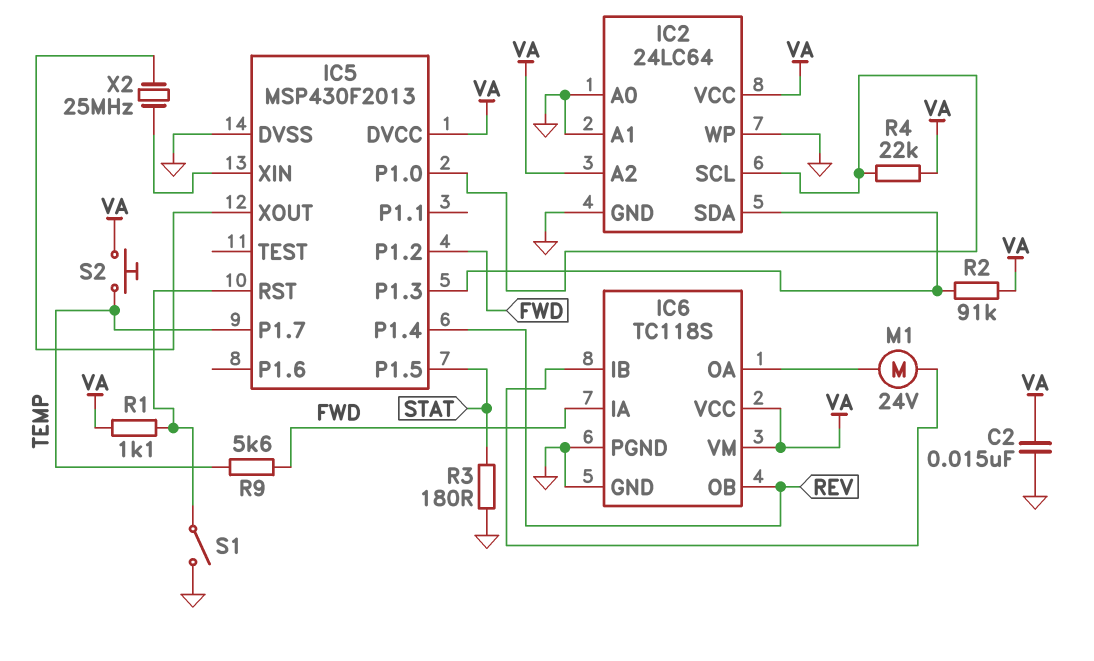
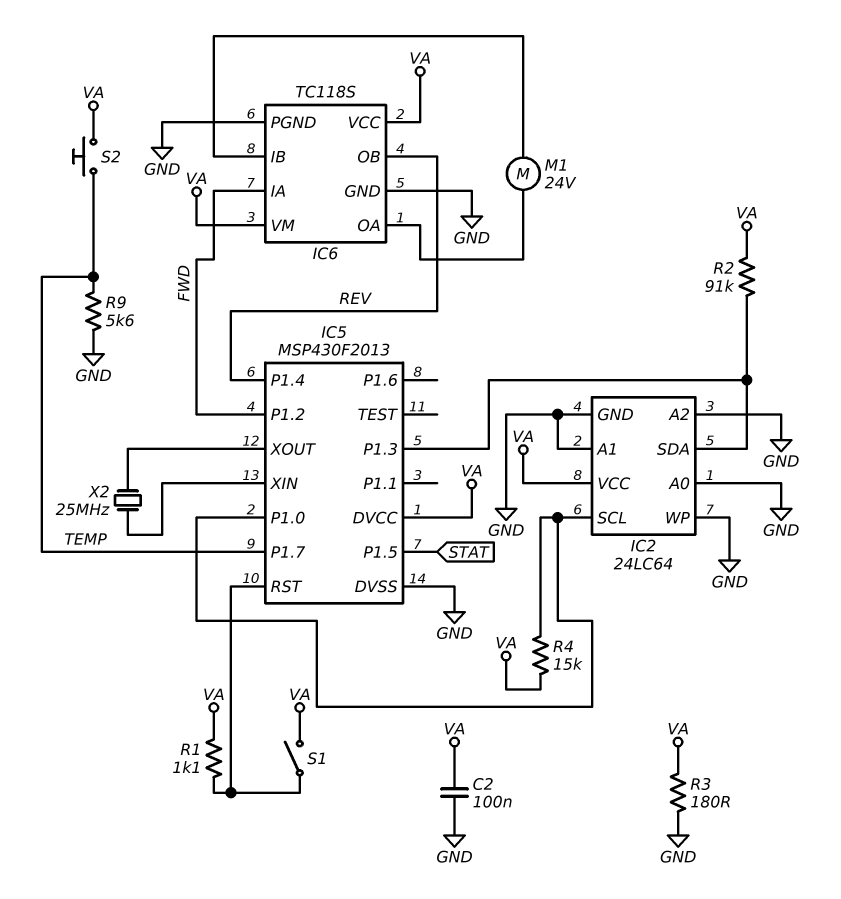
C2: 15nF (GND, VA) -> 100nF (GND, VA)
IC2 pin A2: VA -> GND
R3: 180 (GND, STAT) -> 180 (GND, VA)
R4: 22k (IC2/SCL, VA) -> 15k (IC2/SCL, VA)
R9: 5.6k (FWD, TEMP) -> 5.6k (GND, TEMP)
S1: switch (GND, IC5/RST) -> switch (IC5/RST, VA)

